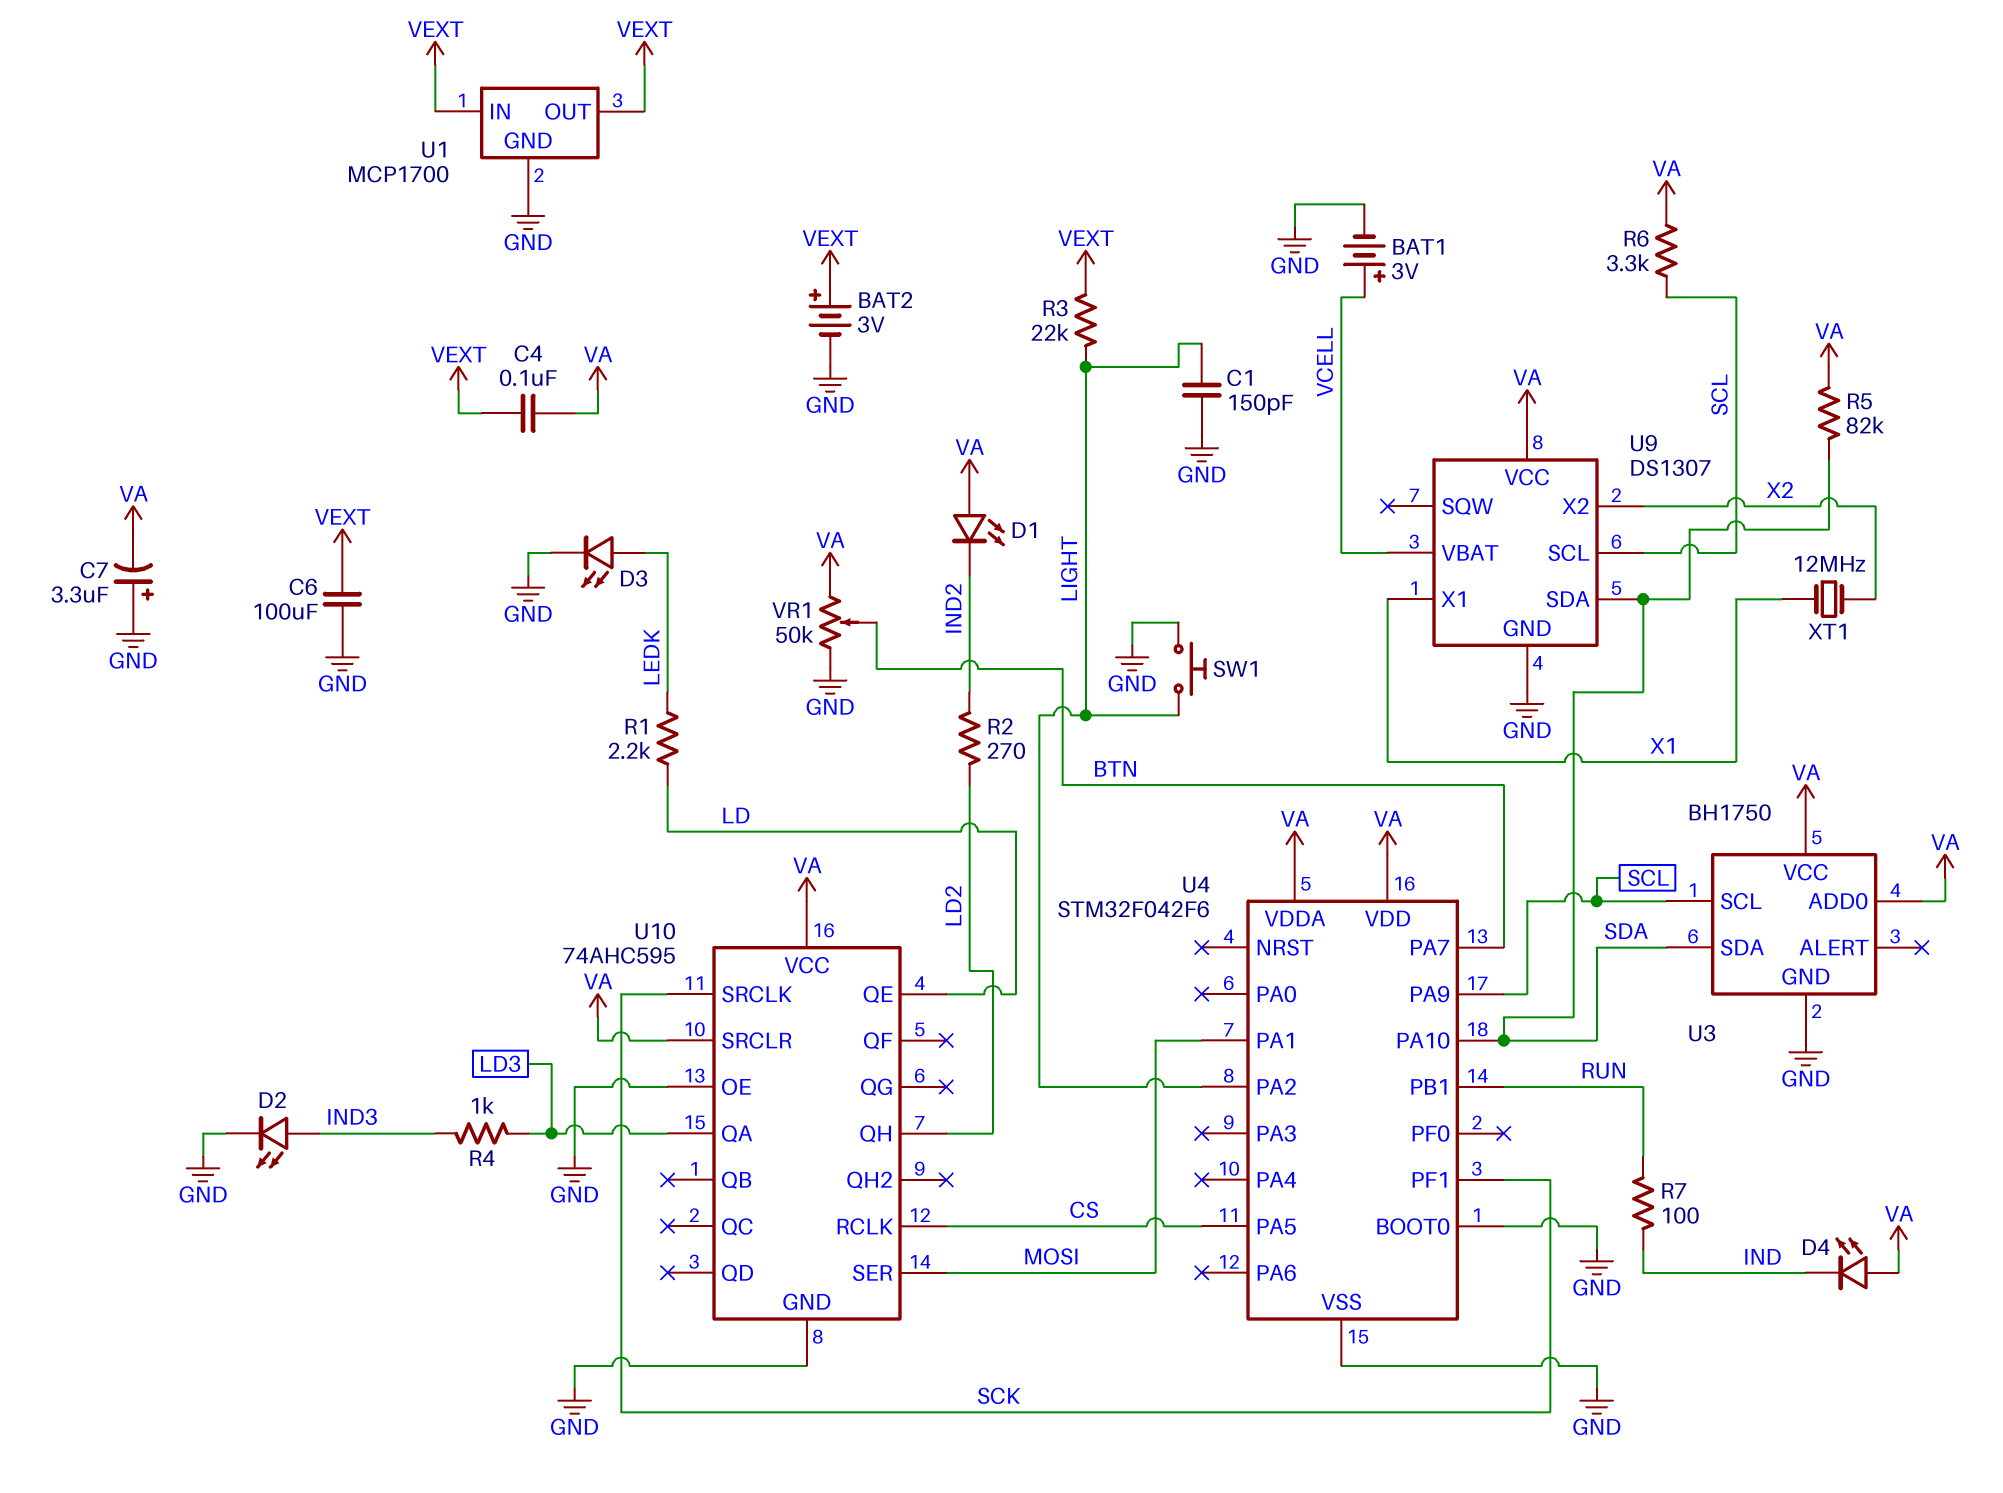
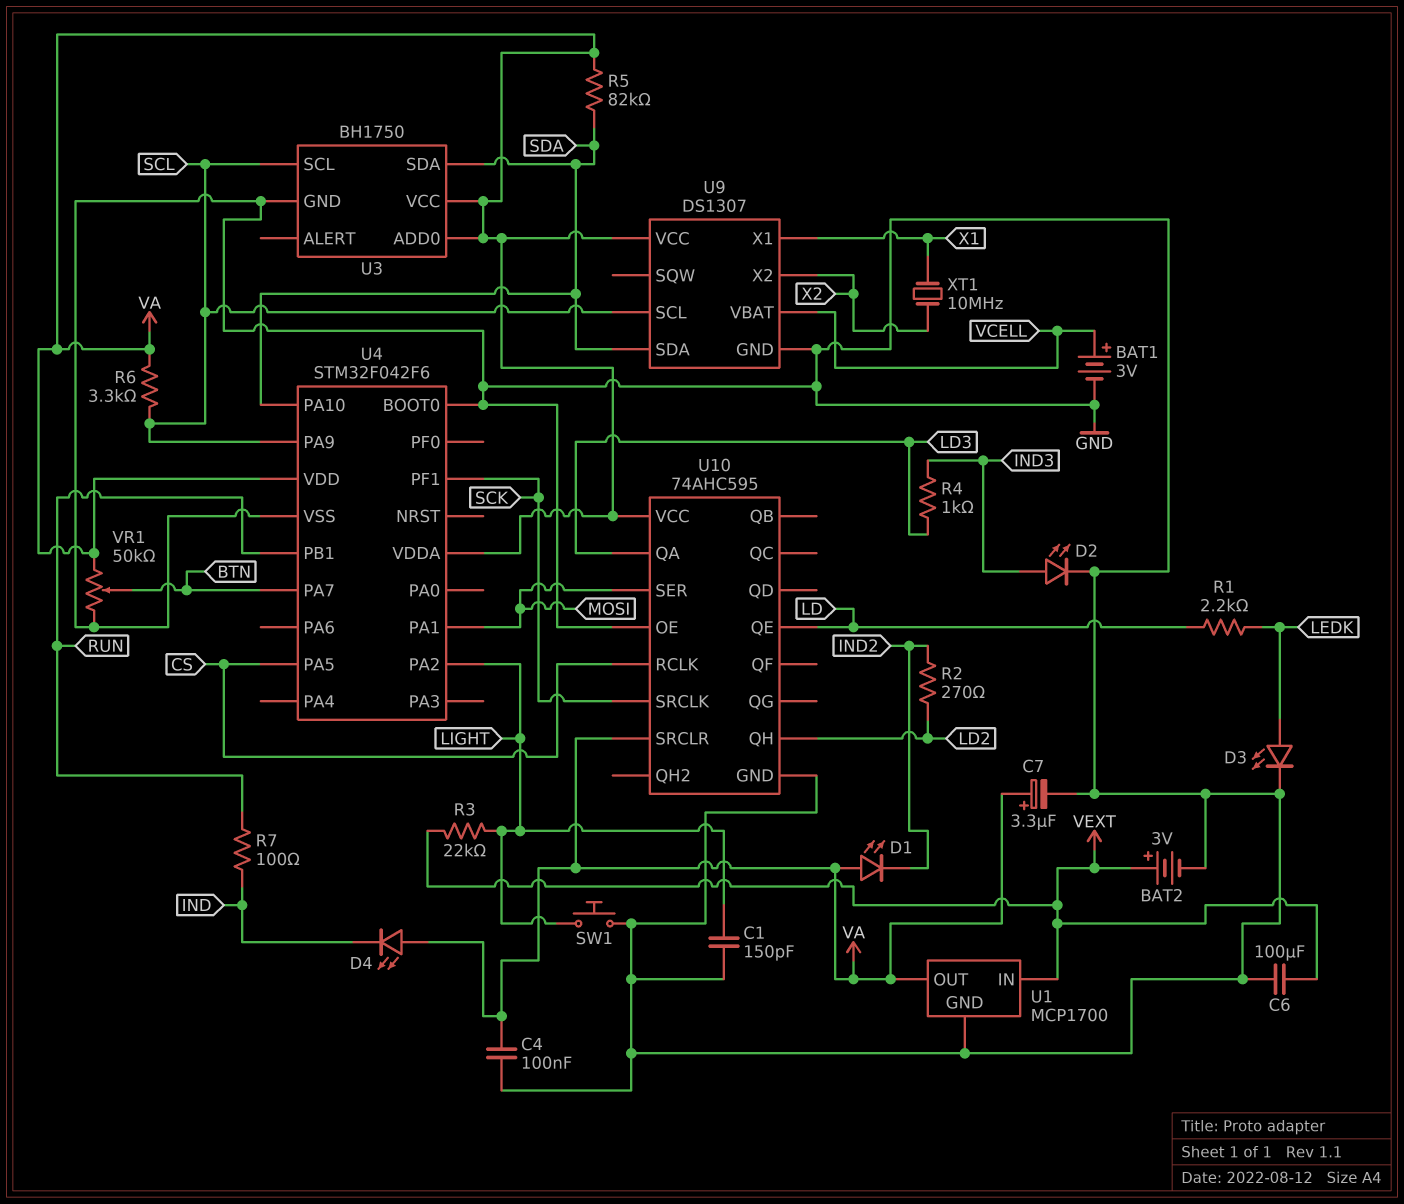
C4: 100nF (VA, VEXT) -> 100nF (GND, VA)
C7: 3.3uF (plus GND, minus VA) -> 3.3uF (plus VA, minus GND)
U1 pin OUT: VEXT -> VA
XT1: 12MHz (X1, X2) -> 10MHz (X1, X2)

